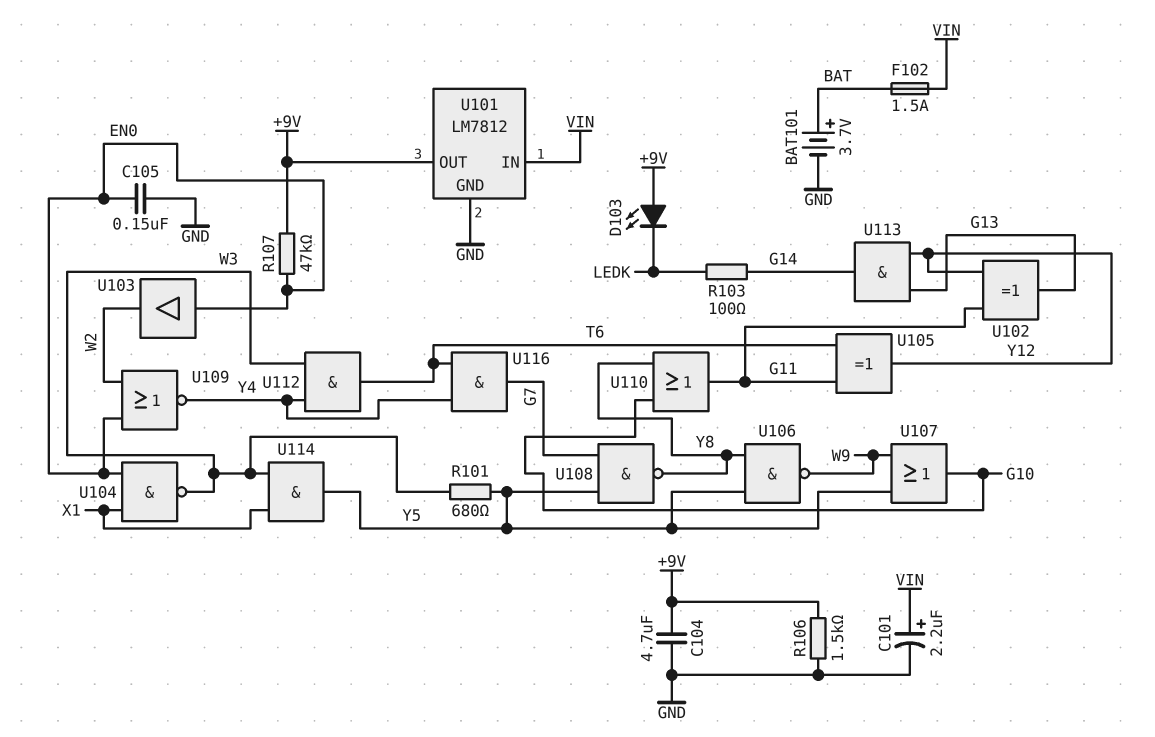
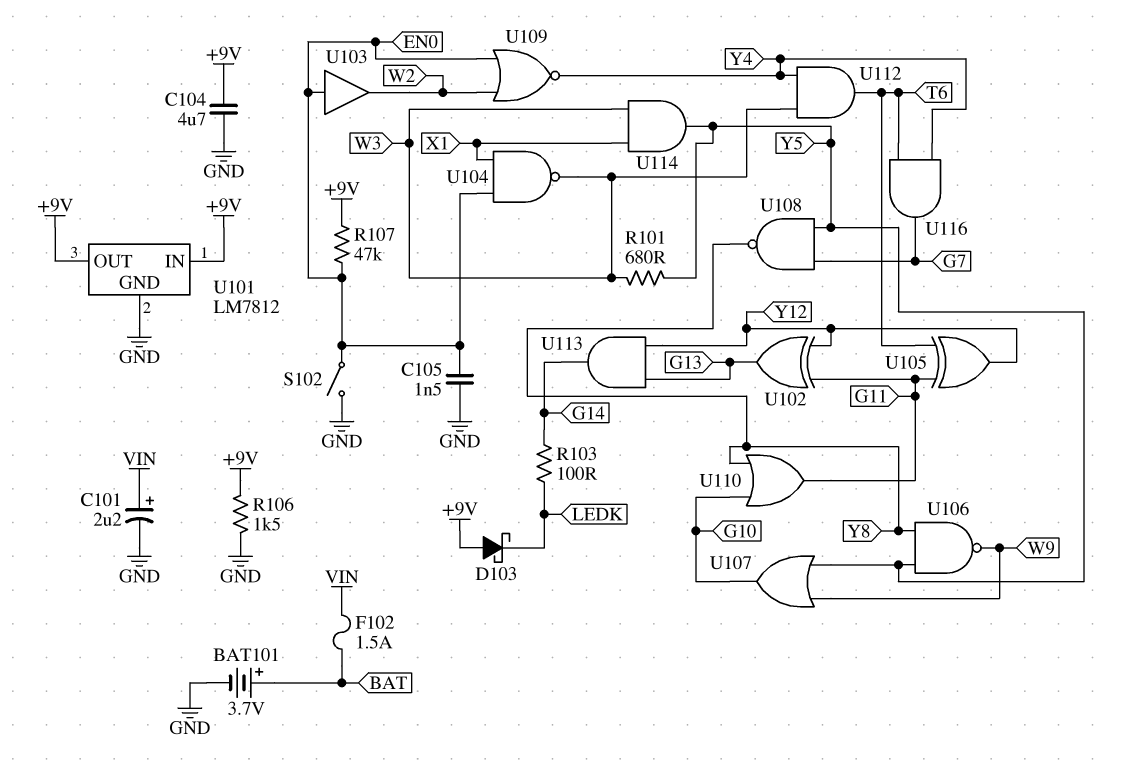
C105: 150nF (EN0, GND) -> 1.5nF (EN0, GND)
D103: LED (A +9V, K LEDK) -> schottky (A +9V, K LEDK)
S102: none -> switch (EN0, GND)
U101 pin IN: VIN -> +9V

